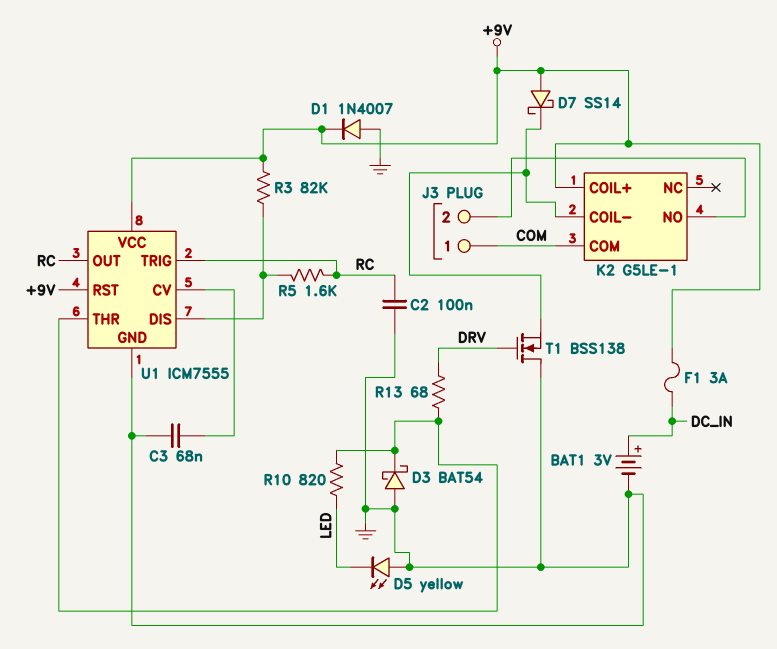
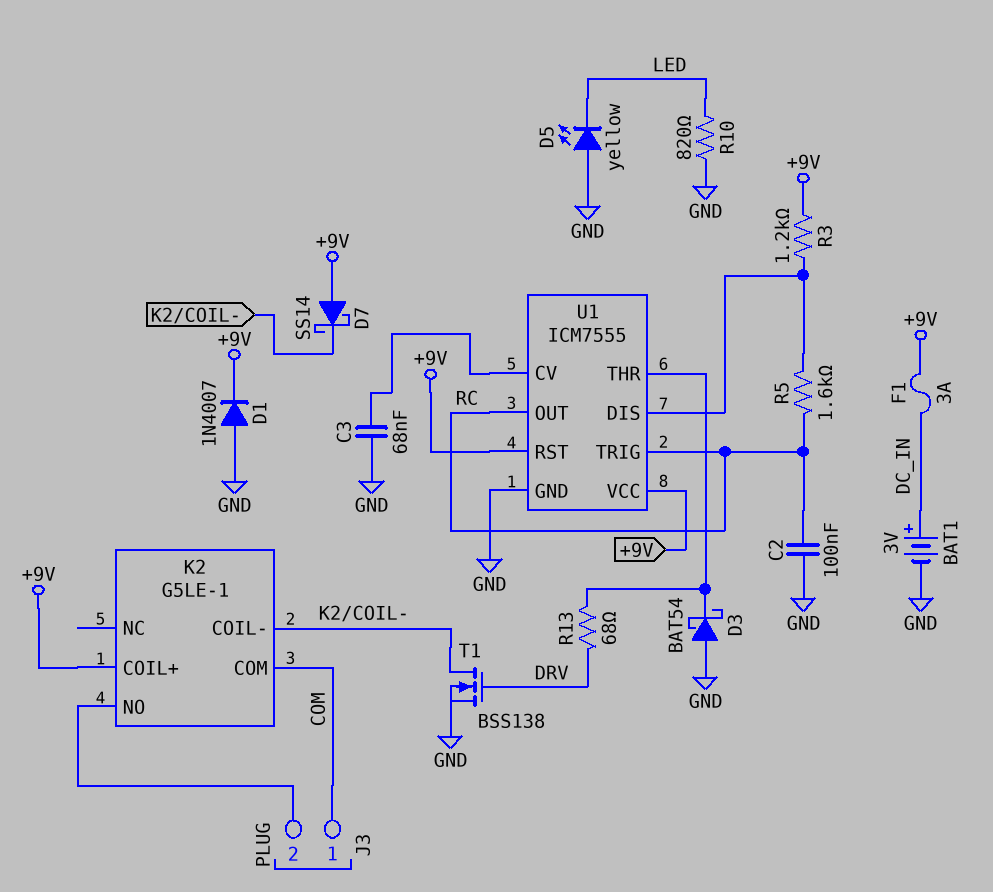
R3: 82k (+9V, U1/DIS) -> 1.2k (+9V, U1/DIS)
R10: 820 (LED, U1/THR) -> 820 (GND, LED)
T1: NMOS BSS138 (G DRV, D GND, S K2/COIL-) -> NMOS BSS138 (G DRV, D K2/COIL-, S GND)

